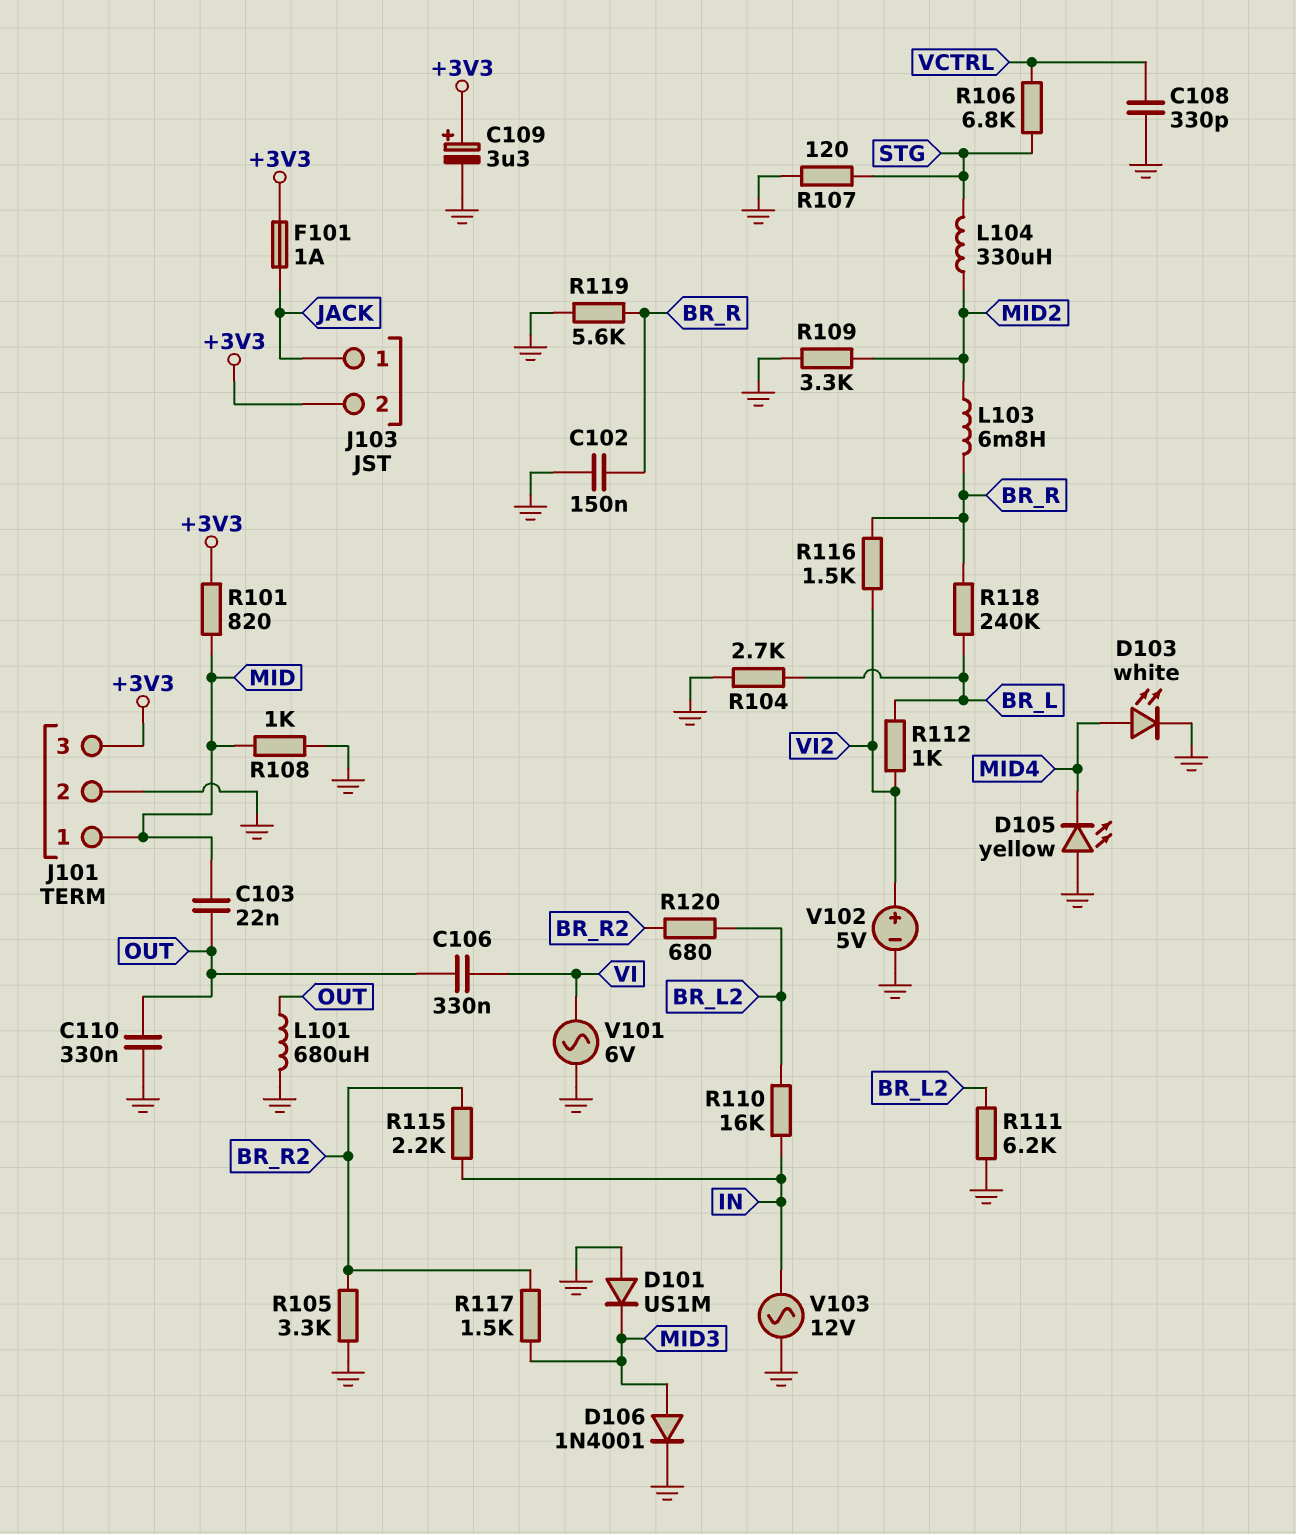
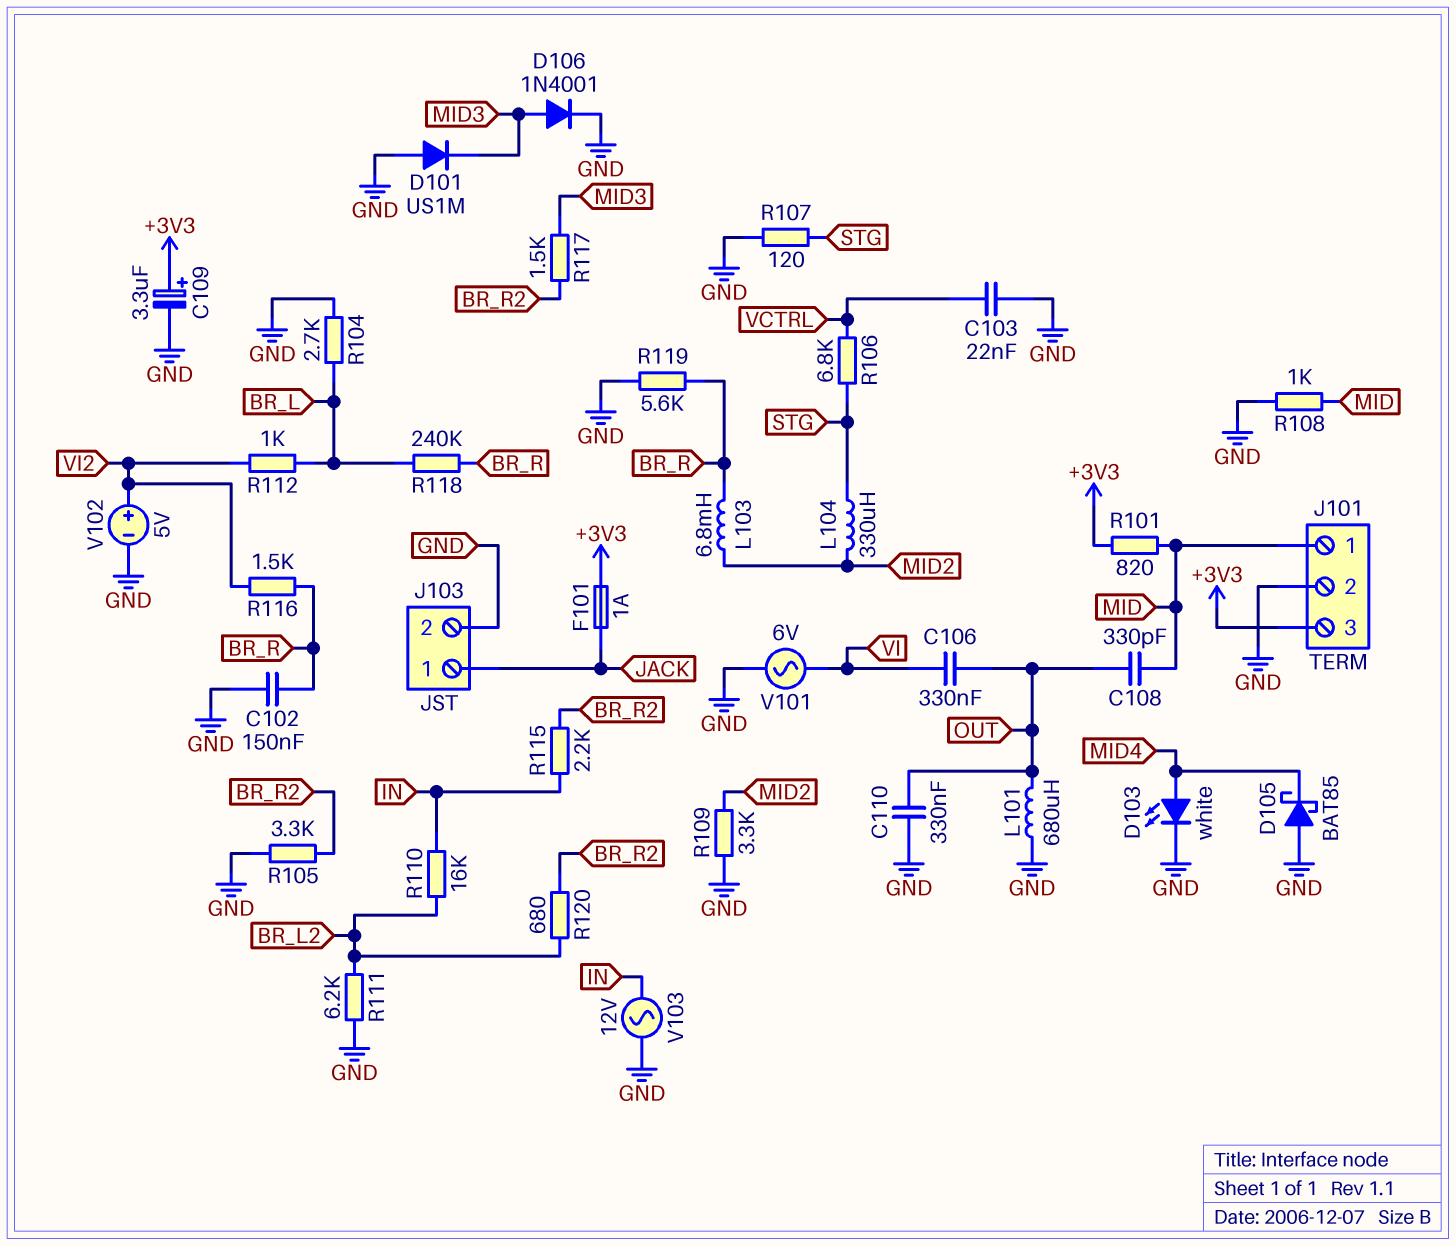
C103: 22nF (MID, OUT) -> 22nF (GND, VCTRL)
C108: 330pF (GND, VCTRL) -> 330pF (MID, OUT)
D105: LED yellow (A GND, K MID4) -> schottky BAT85 (A GND, K MID4)
J103 pin 2: +3V3 -> GND

